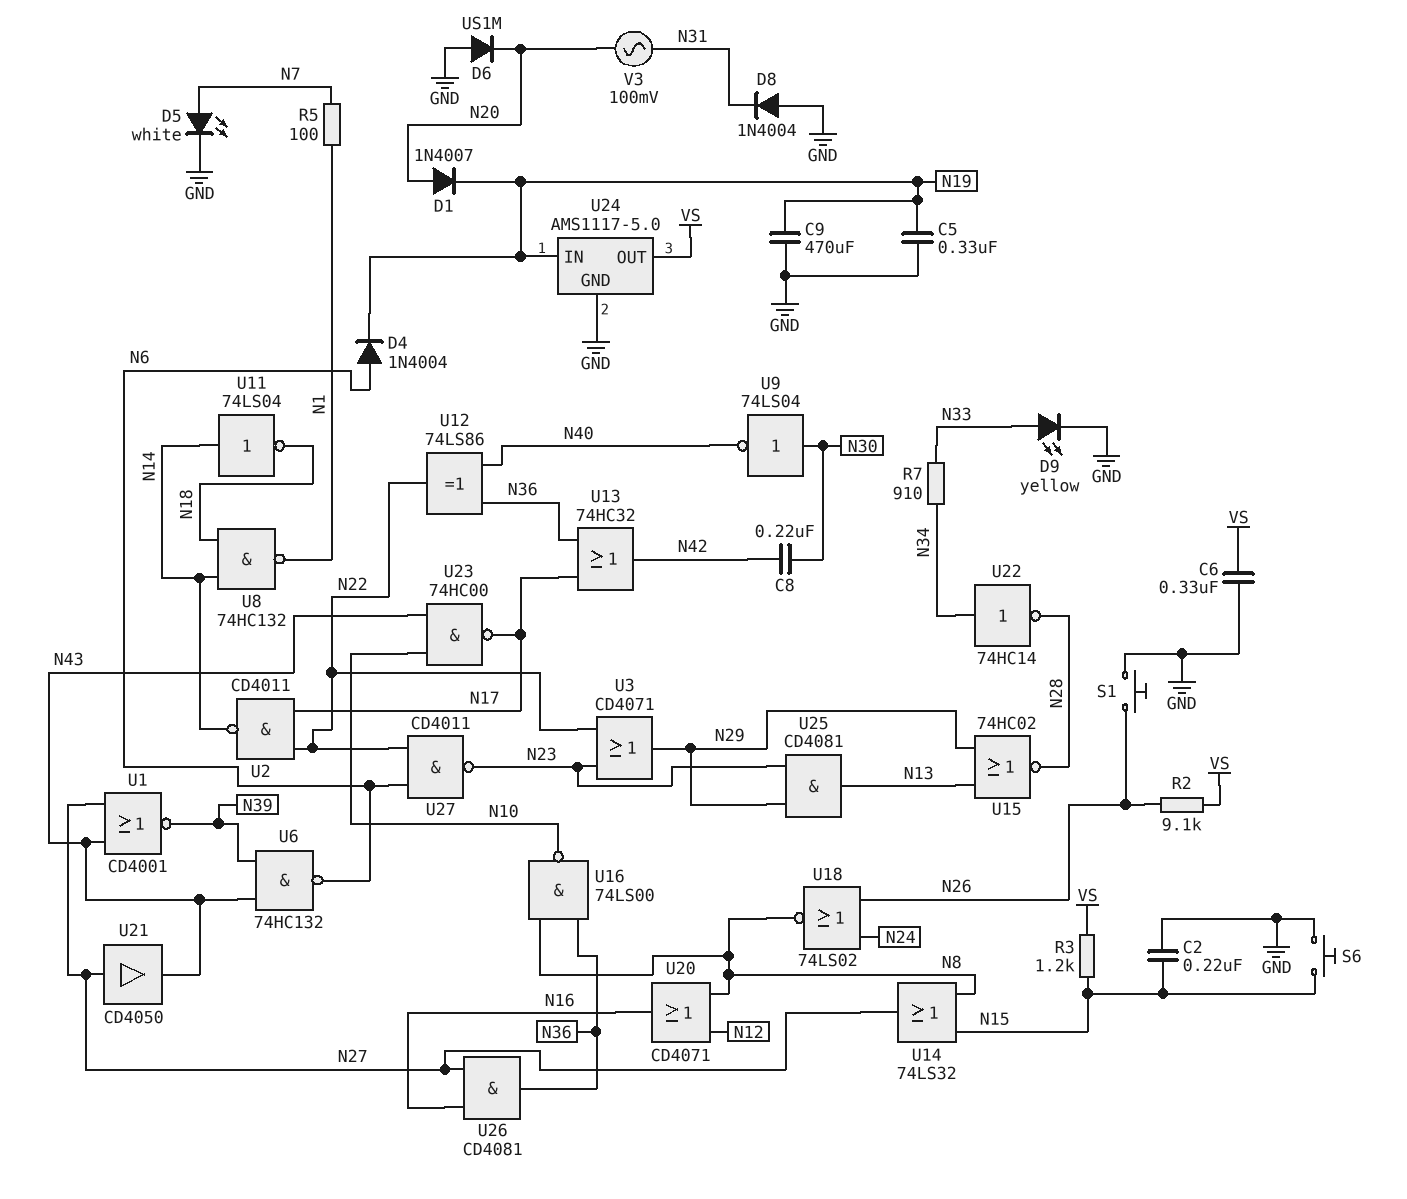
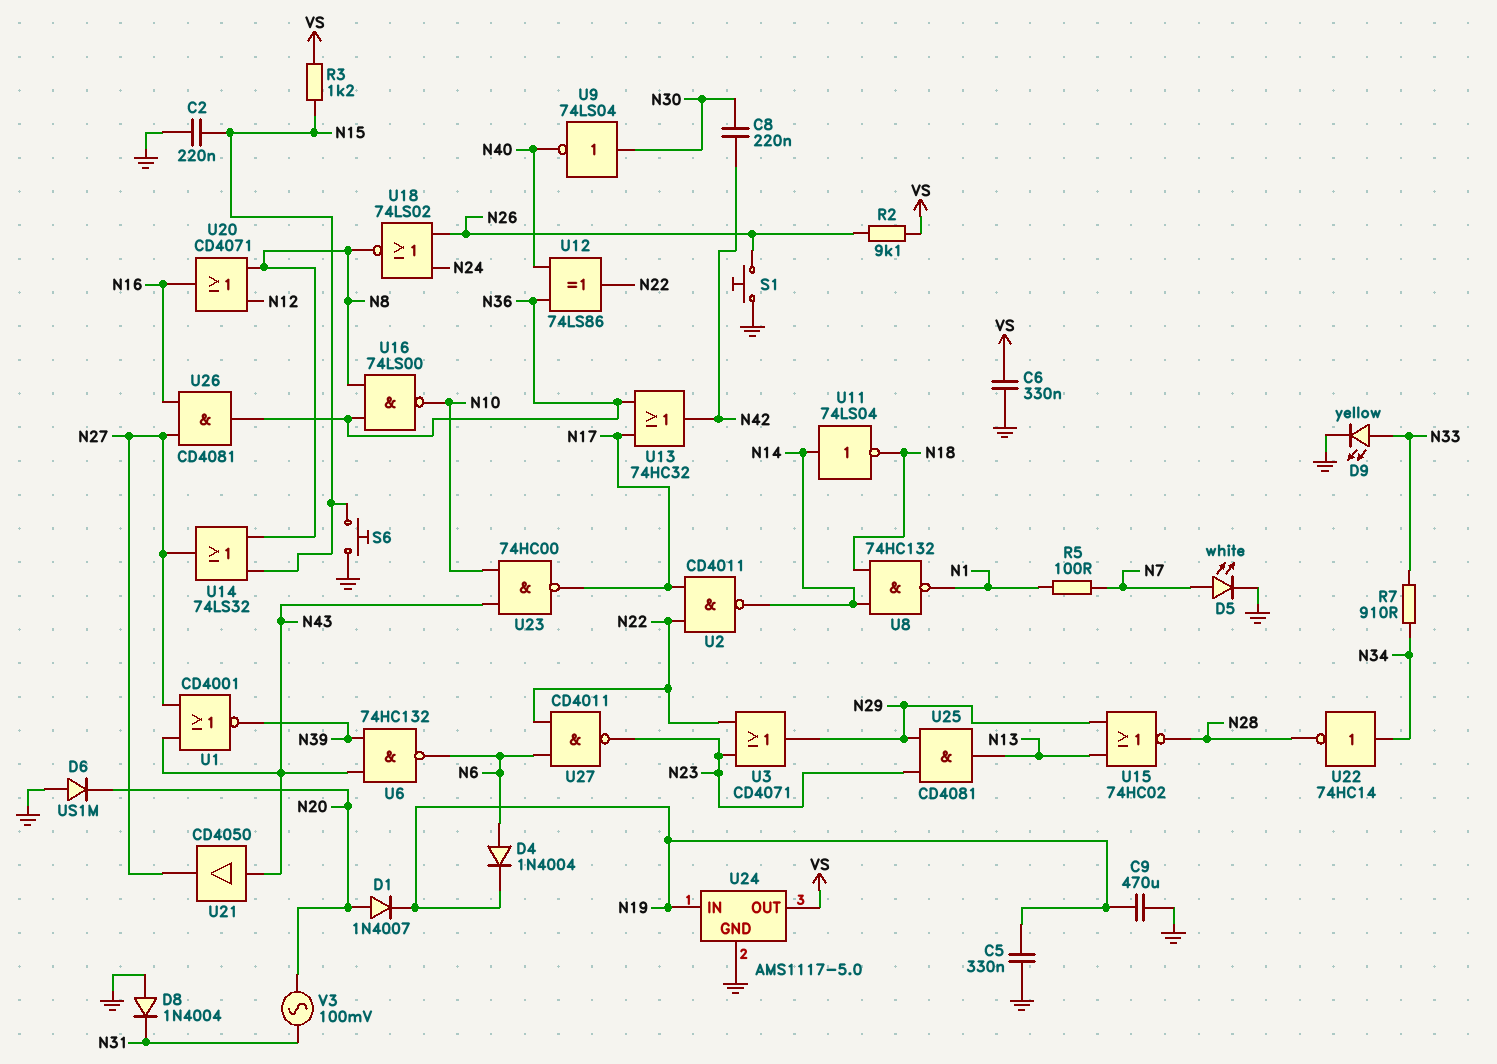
U21: buffer CD4050 (in N27, out N43) -> buffer CD4050 (in N43, out N27)

